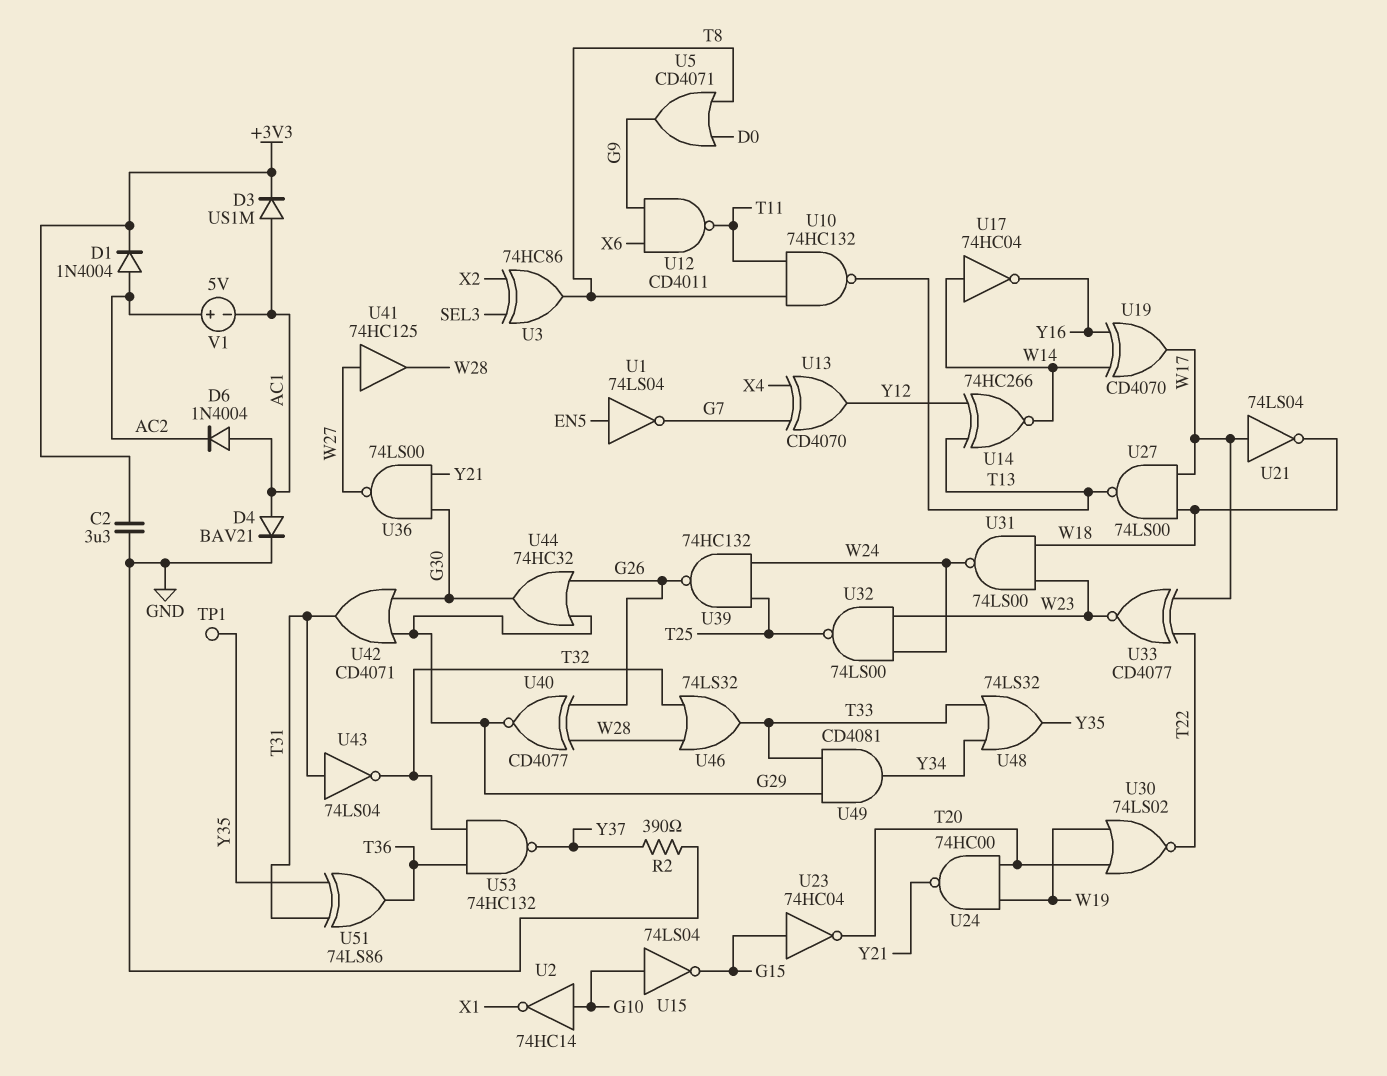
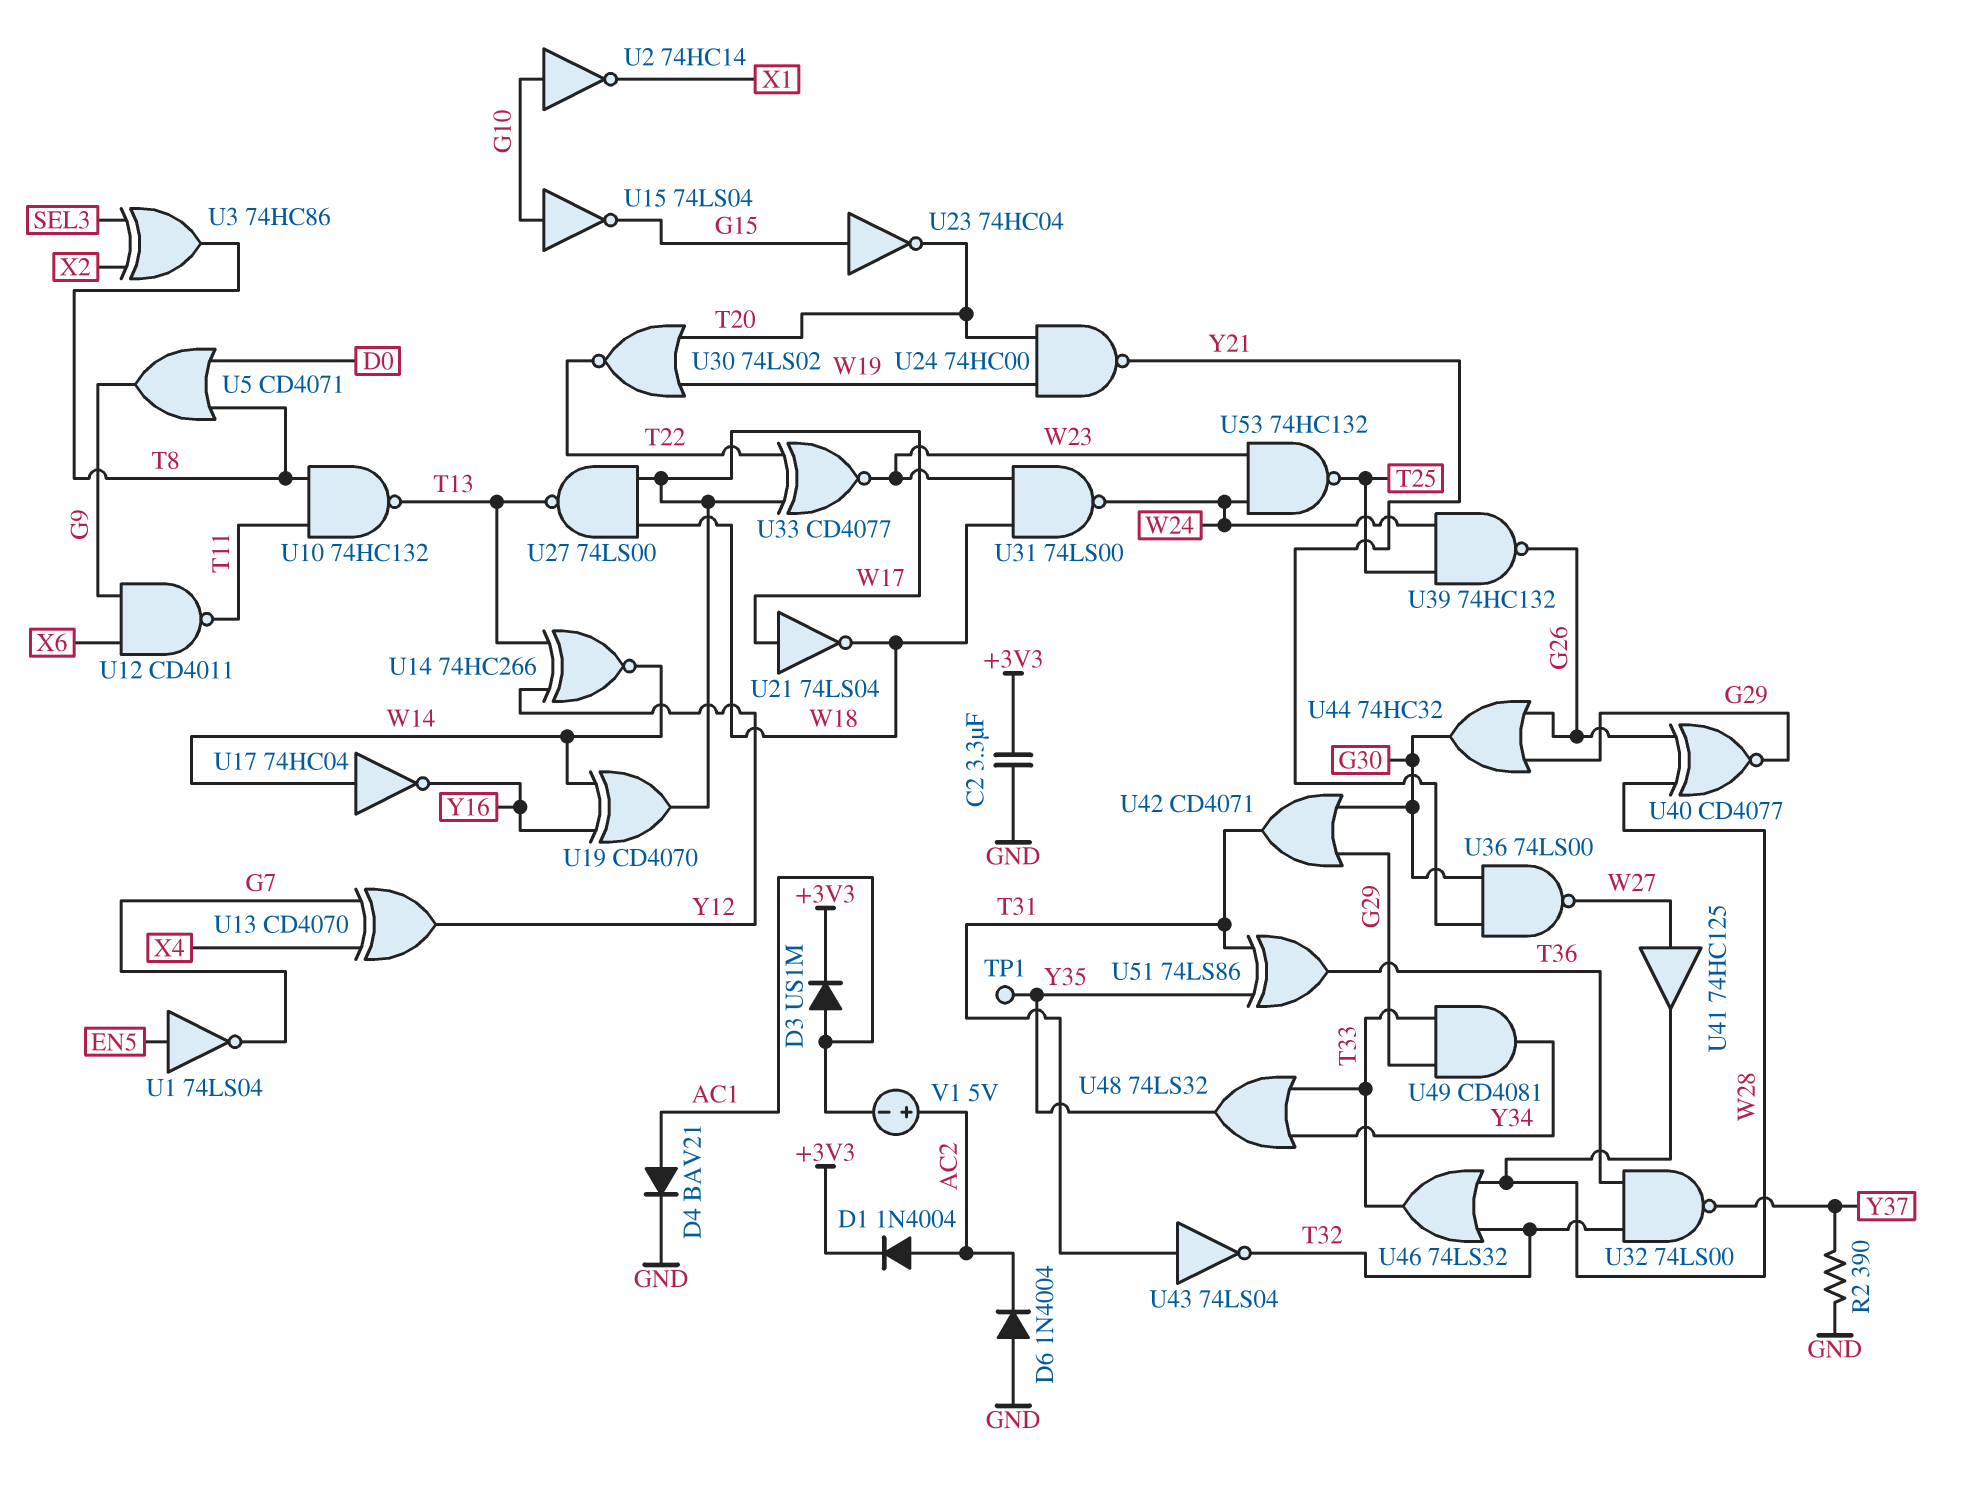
D6: diode 1N4004 (A AC1, K AC2) -> diode 1N4004 (A GND, K AC2)
U32: NAND 74LS00 (in W23, in W24, out T25) -> NAND 74LS00 (in T32, in T36, out Y37)
U53: NAND 74HC132 (in T32, in T36, out Y37) -> NAND 74HC132 (in W23, in W24, out T25)

